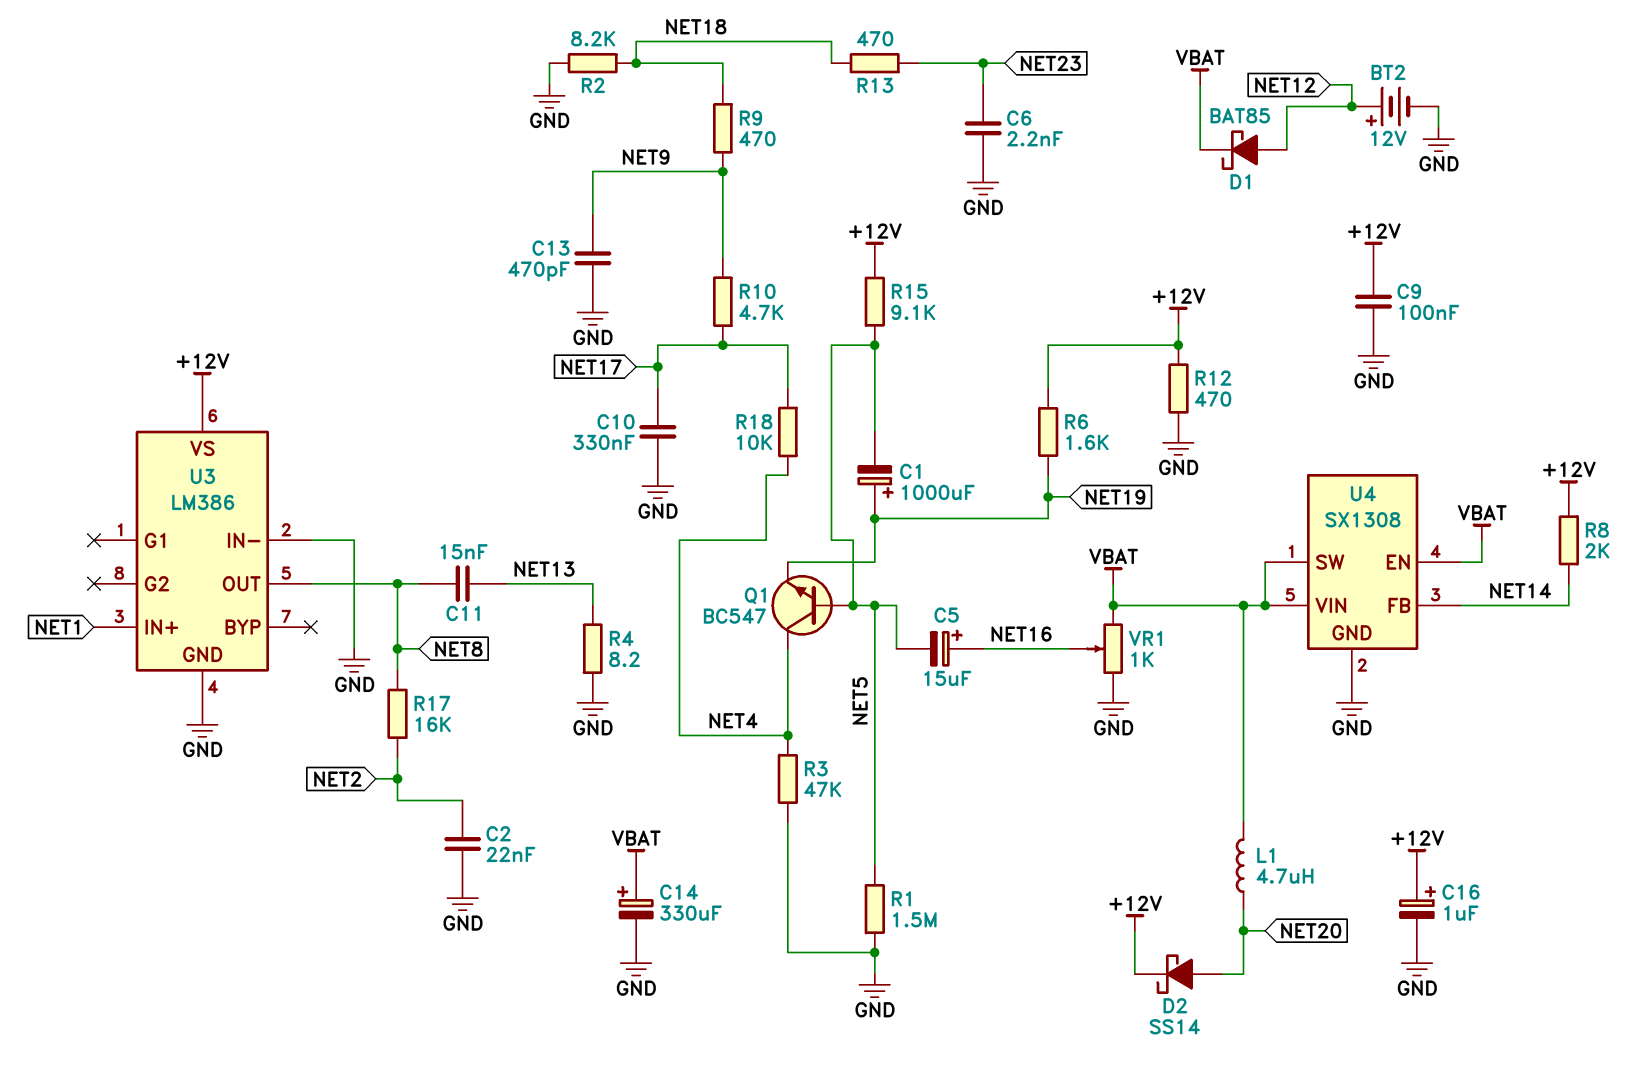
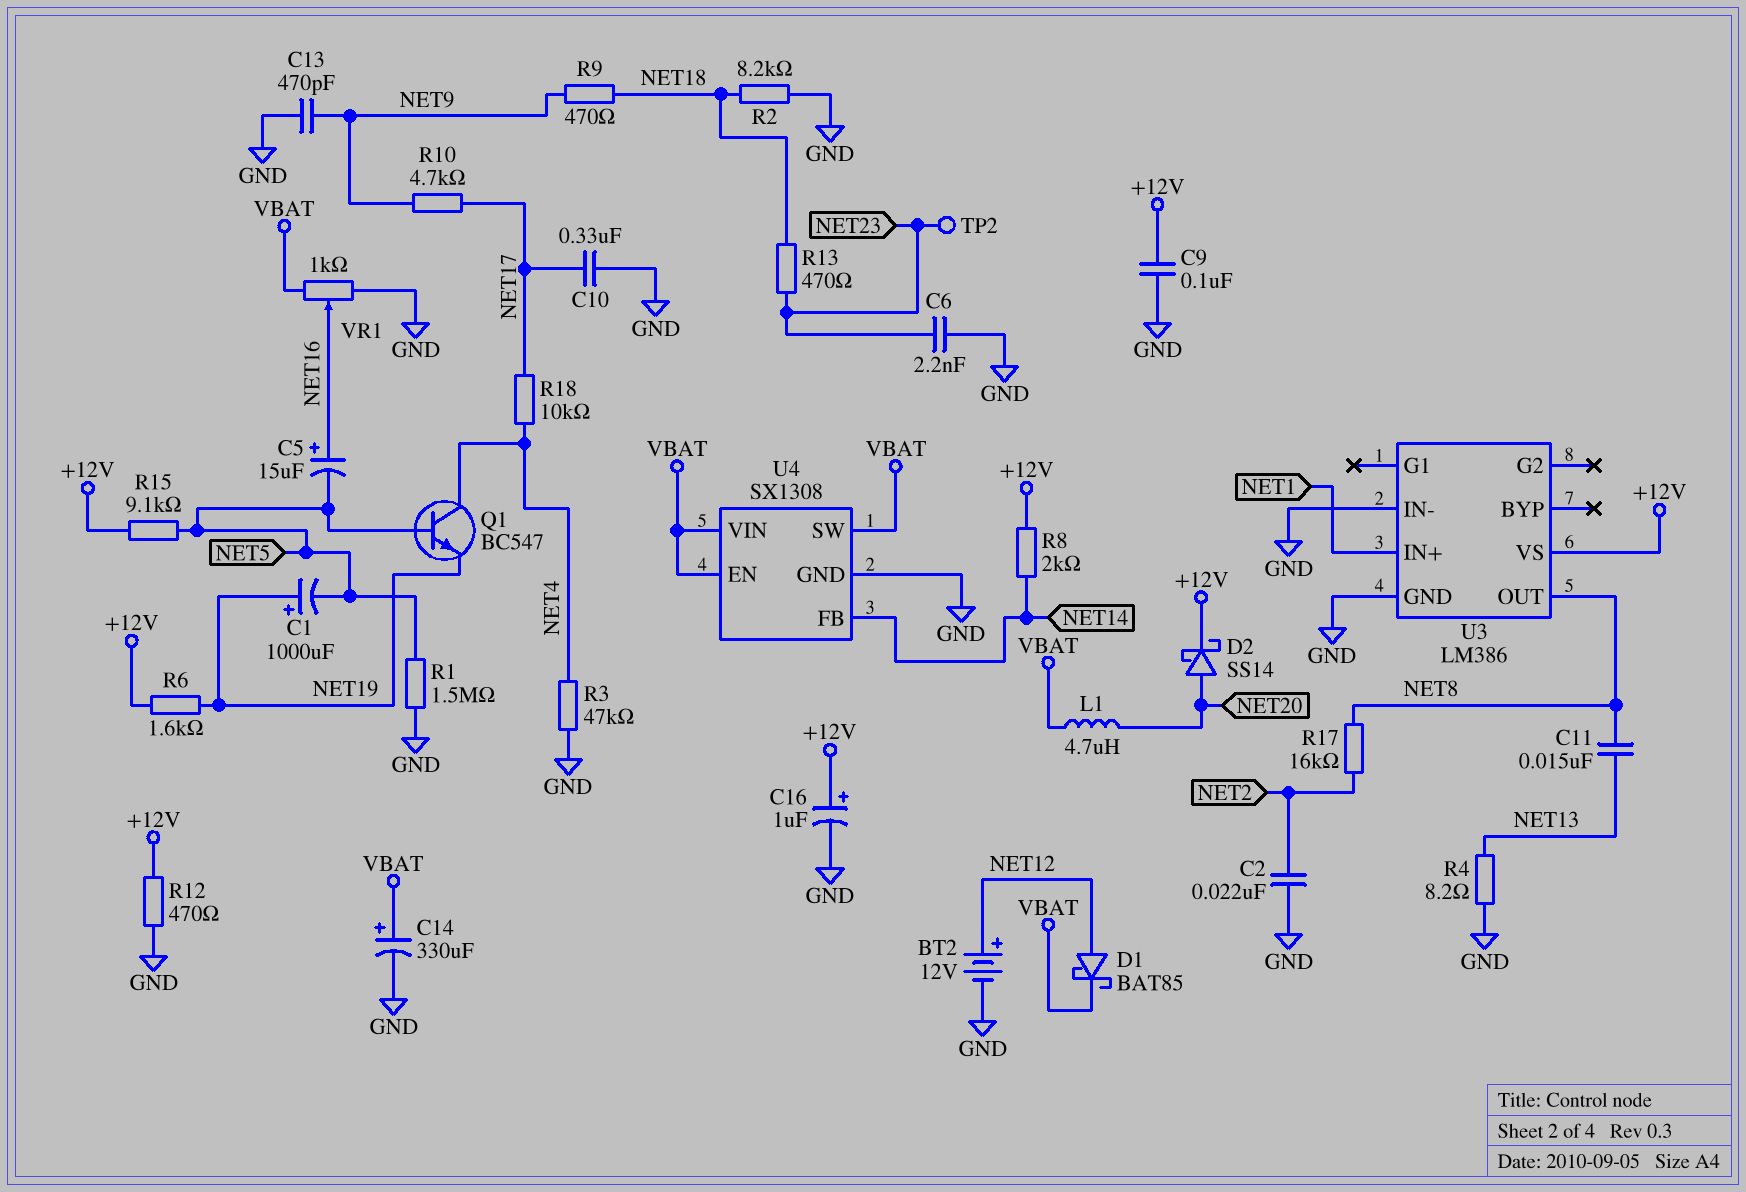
TP2: none -> test point (NET23)

